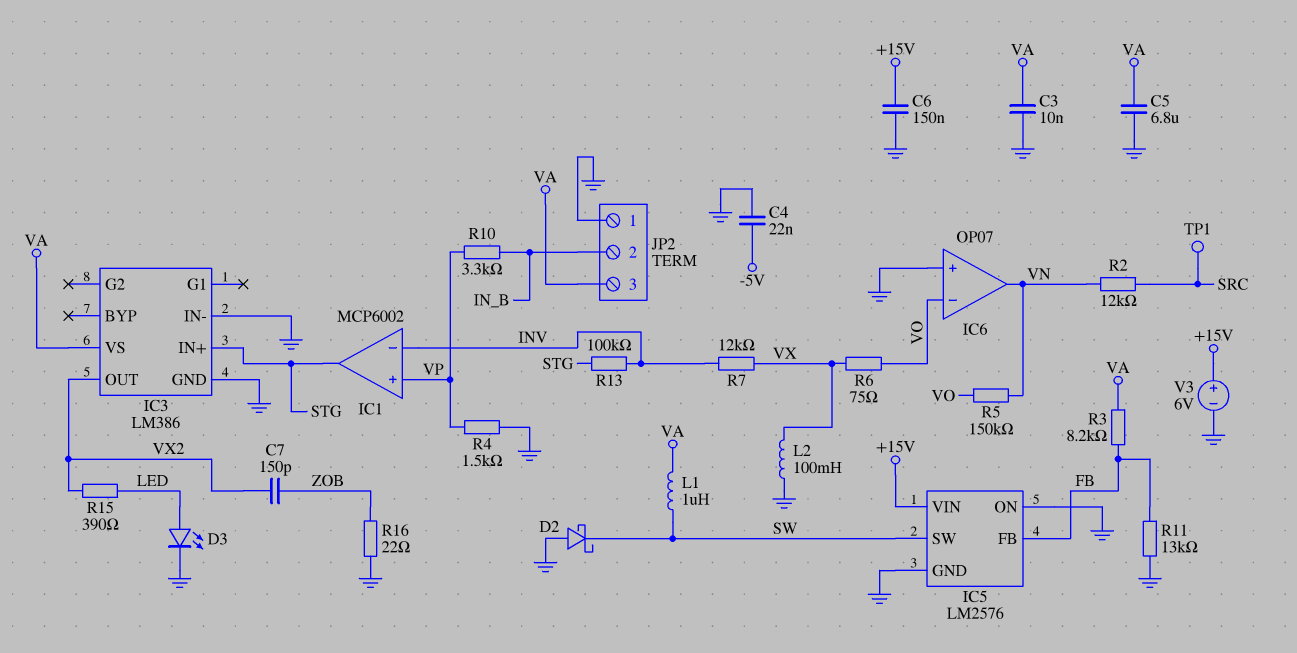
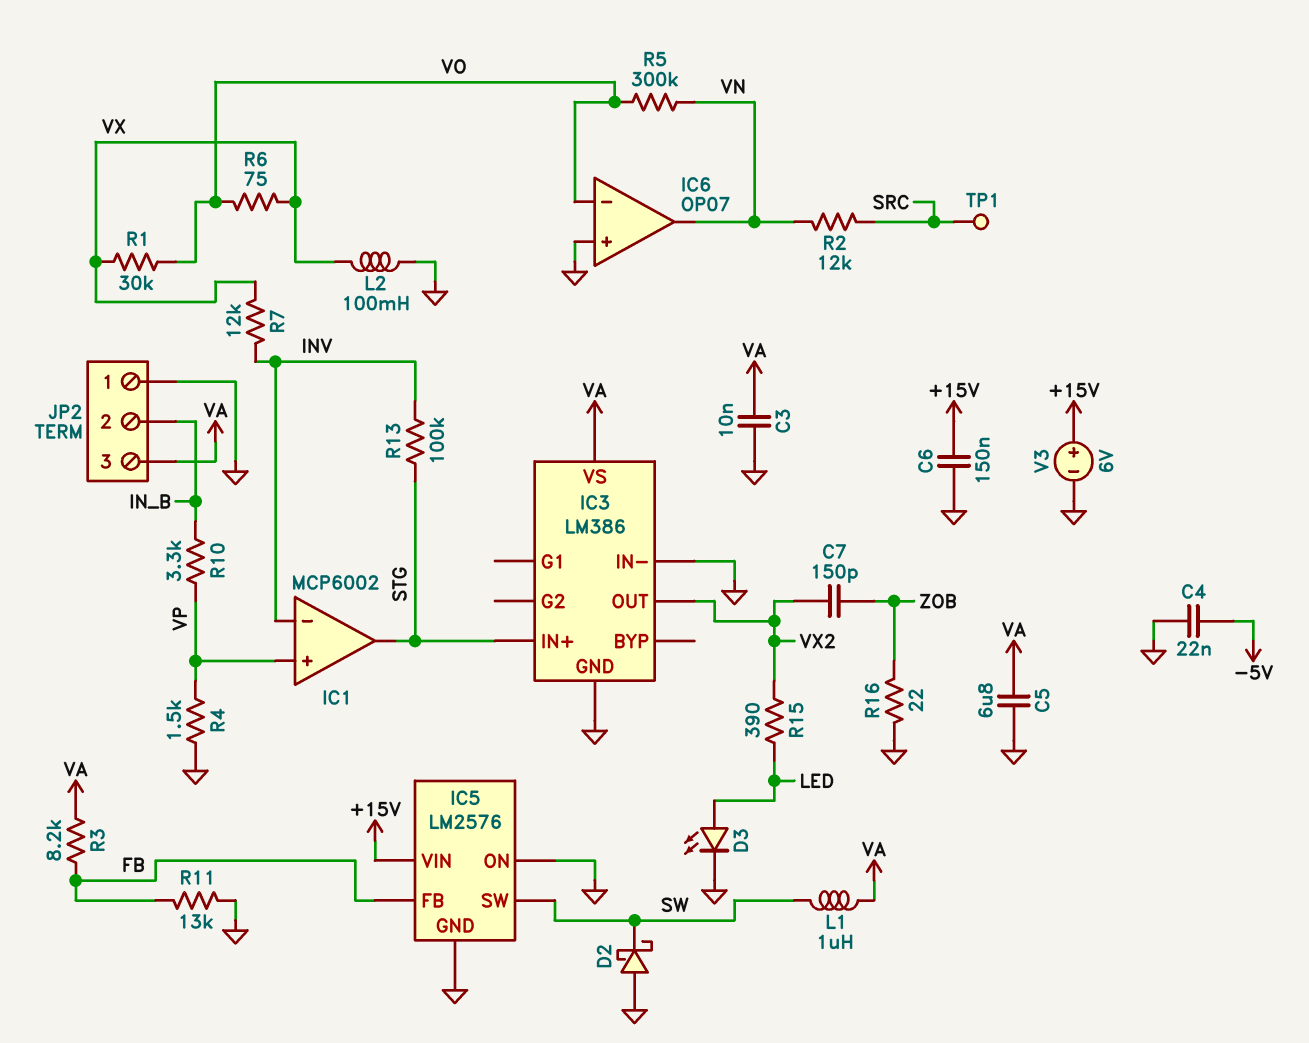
R1: none -> 30k (VO, VX)
R5: 150k (VN, VO) -> 300k (VN, VO)

